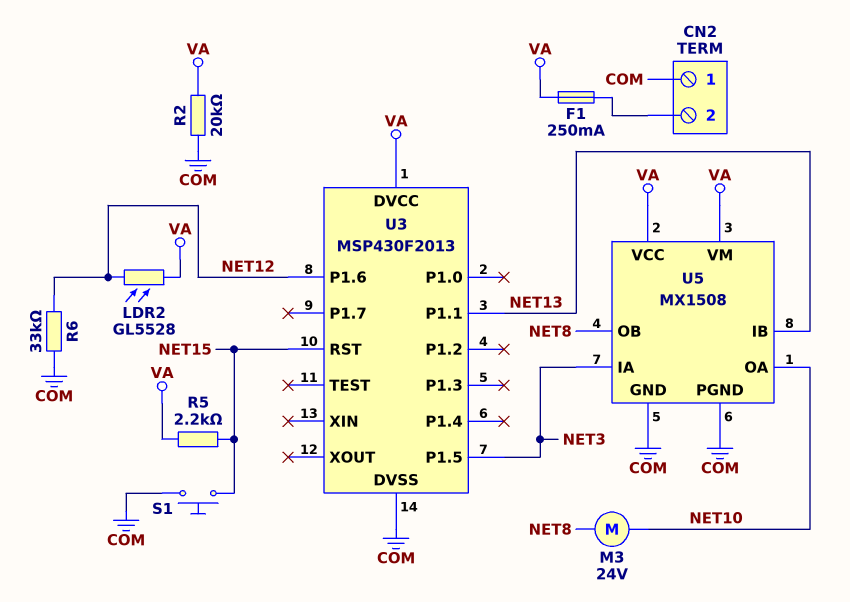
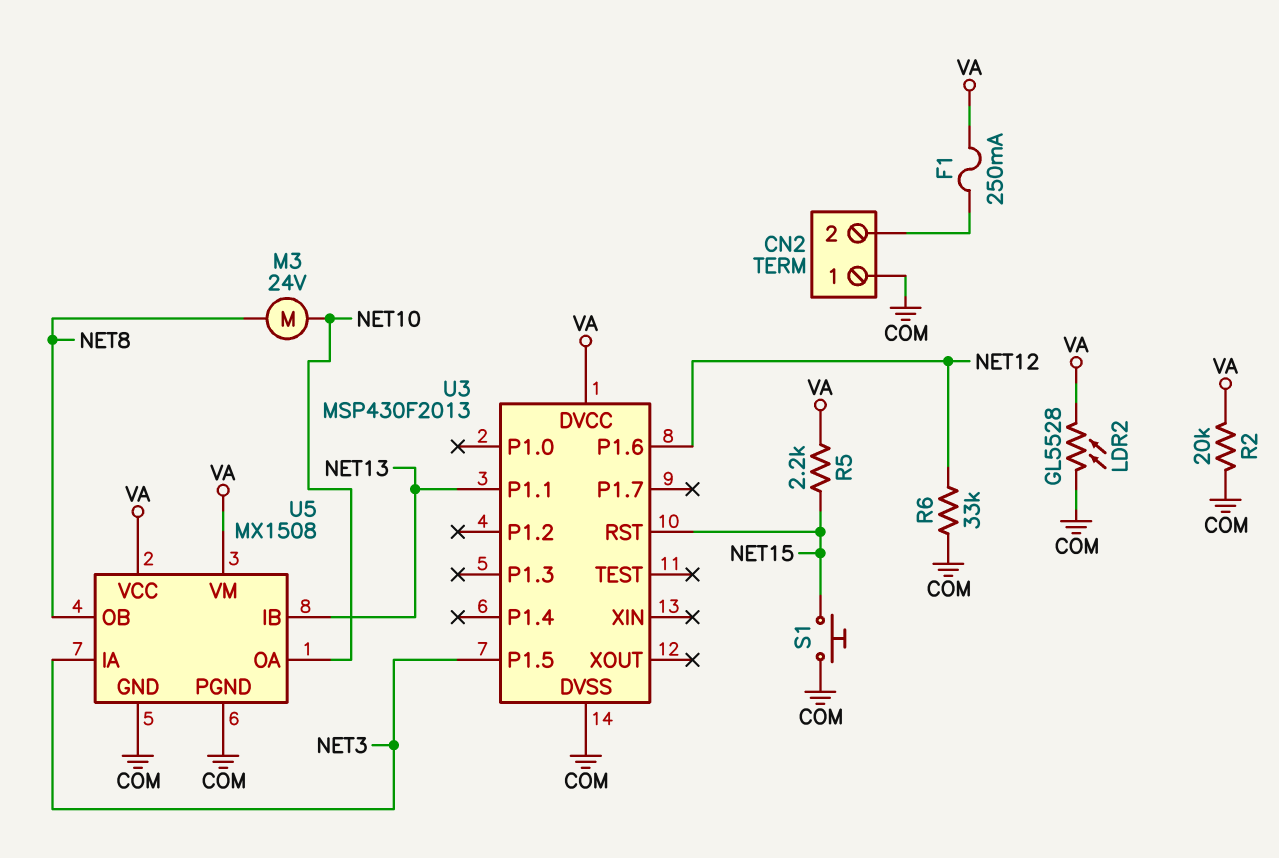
LDR2: GL5528 (NET12, VA) -> GL5528 (COM, VA)

